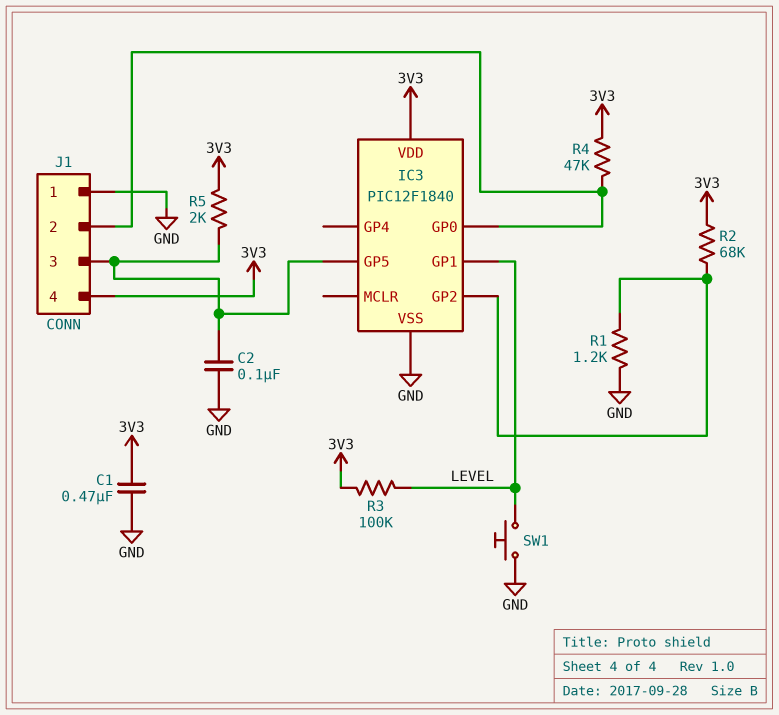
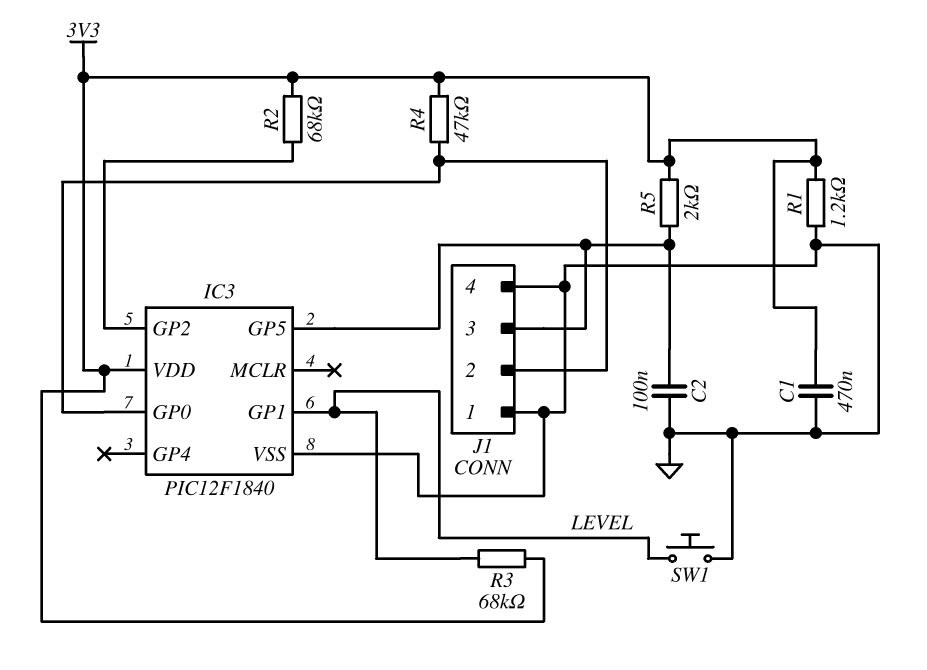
J1 pin 4: 3V3 -> GND
R1: 1.2k (GND, IC3/GP2) -> 1.2k (3V3, GND)
R3: 100k (3V3, LEVEL) -> 68k (3V3, LEVEL)

